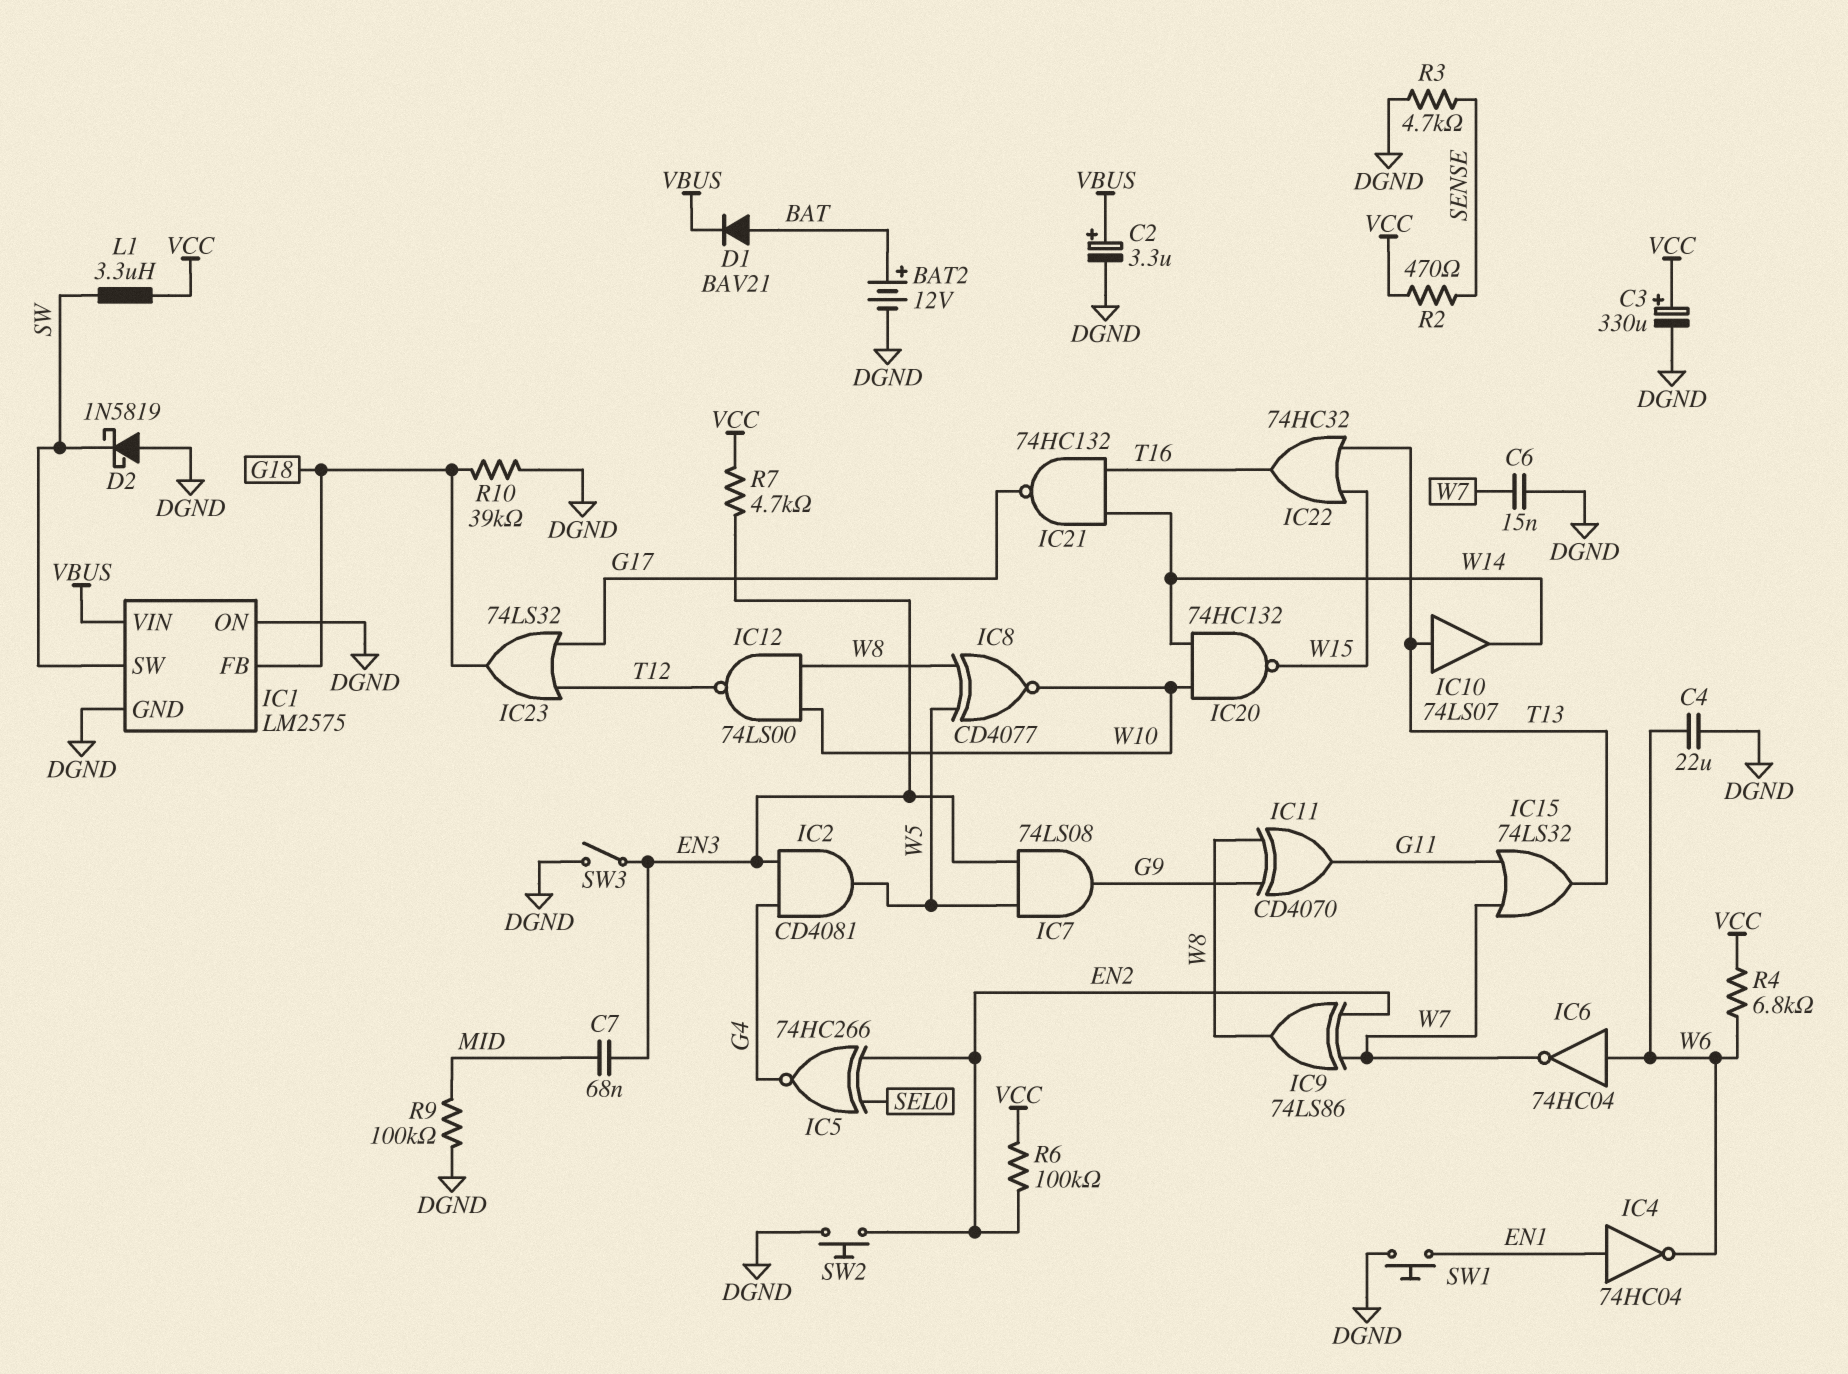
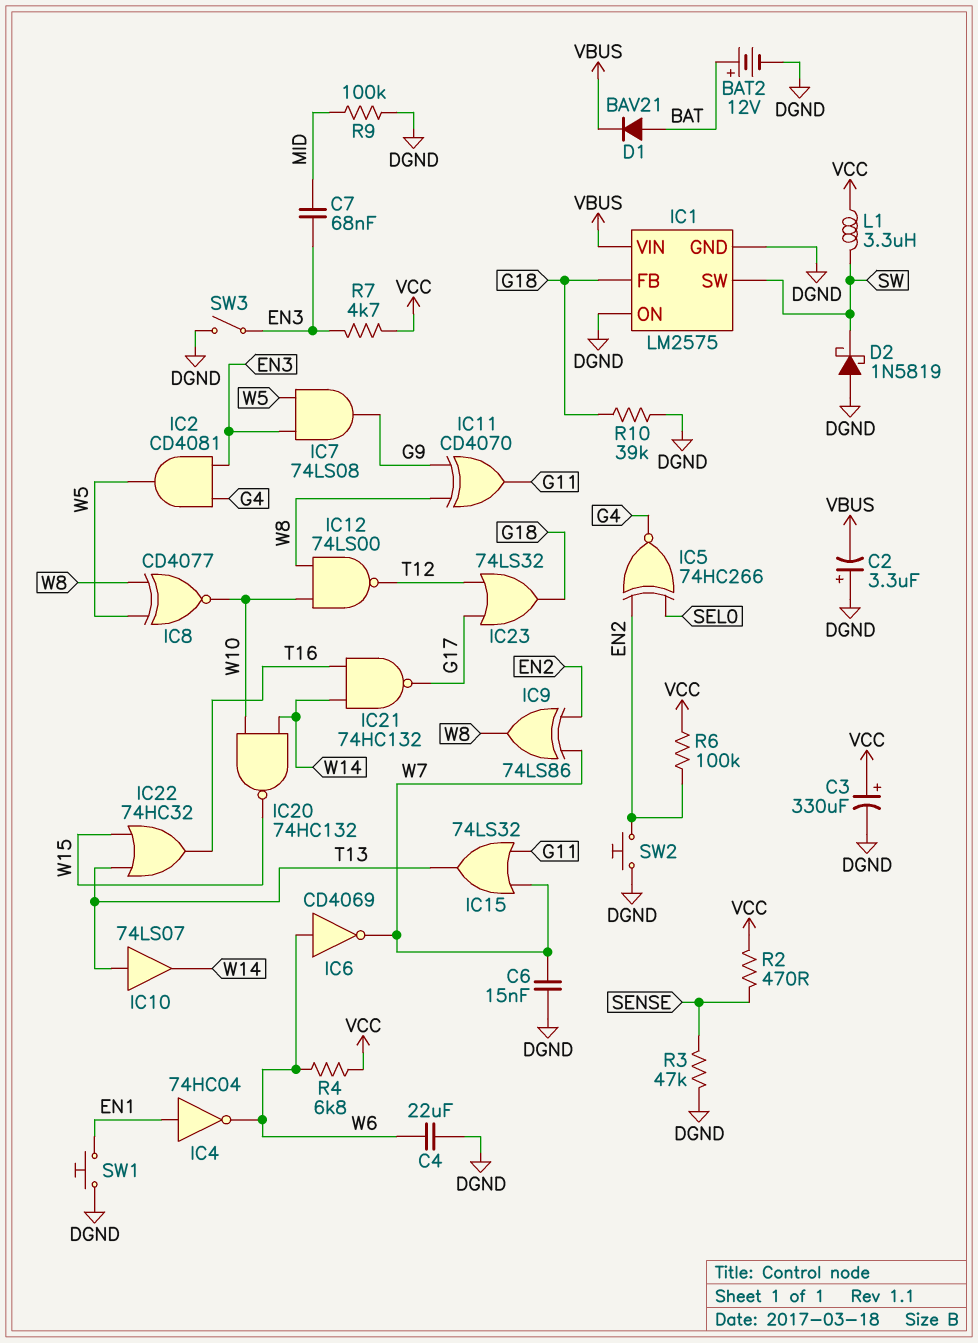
C2: 3.3uF (plus VBUS, minus DGND) -> 3.3uF (plus DGND, minus VBUS)
IC6: NOT 74HC04 (in W6, out W7) -> NOT CD4069 (in W6, out W7)
R3: 4.7k (DGND, SENSE) -> 47k (DGND, SENSE)

